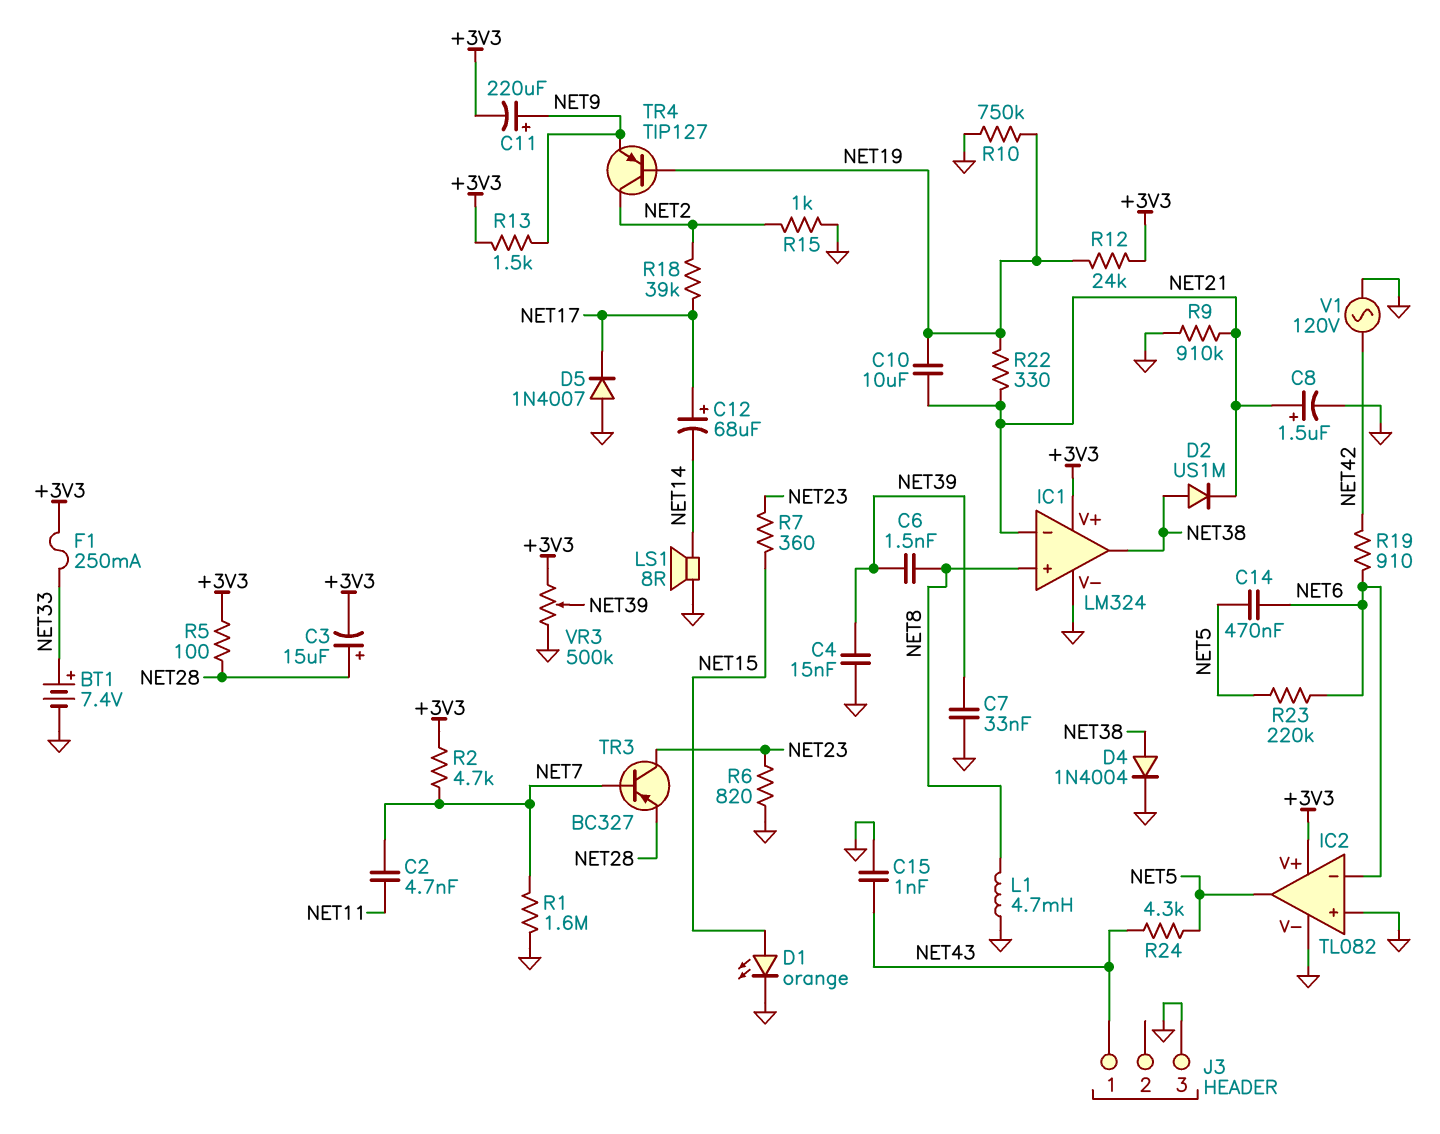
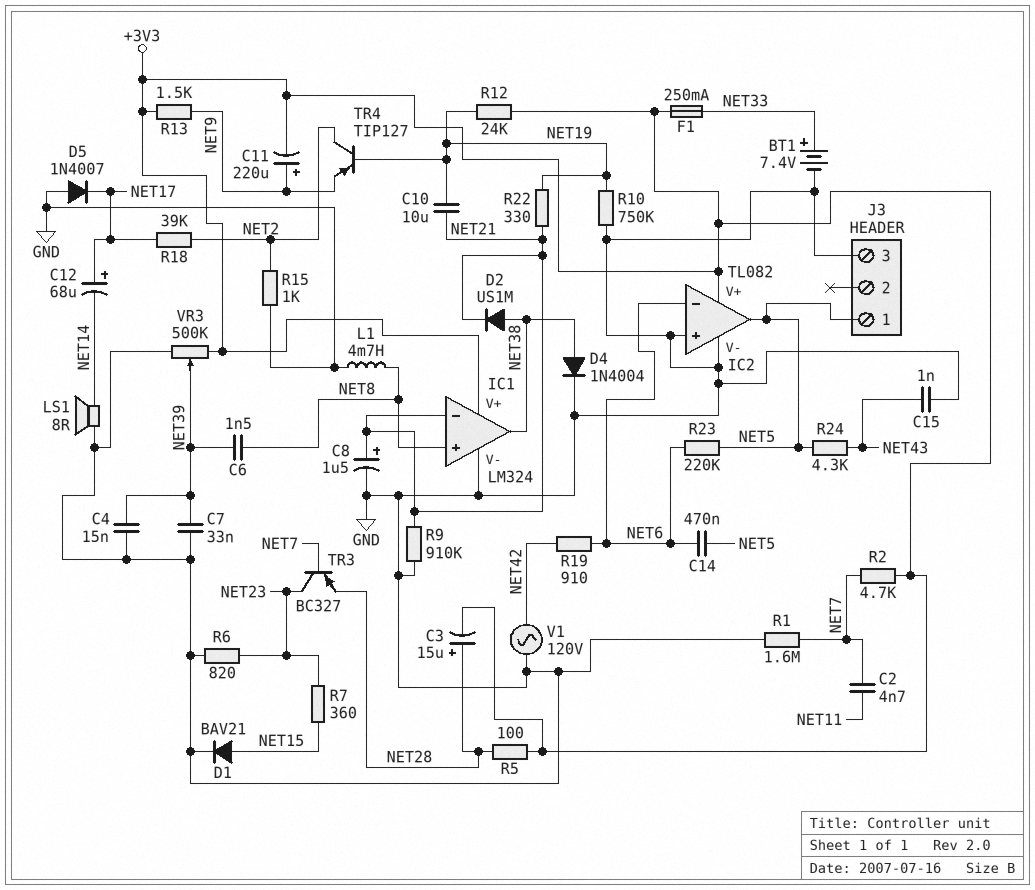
D1: LED orange (A NET15, K GND) -> diode BAV21 (A NET15, K GND)
J3 pin 1: NET43 -> NET5

